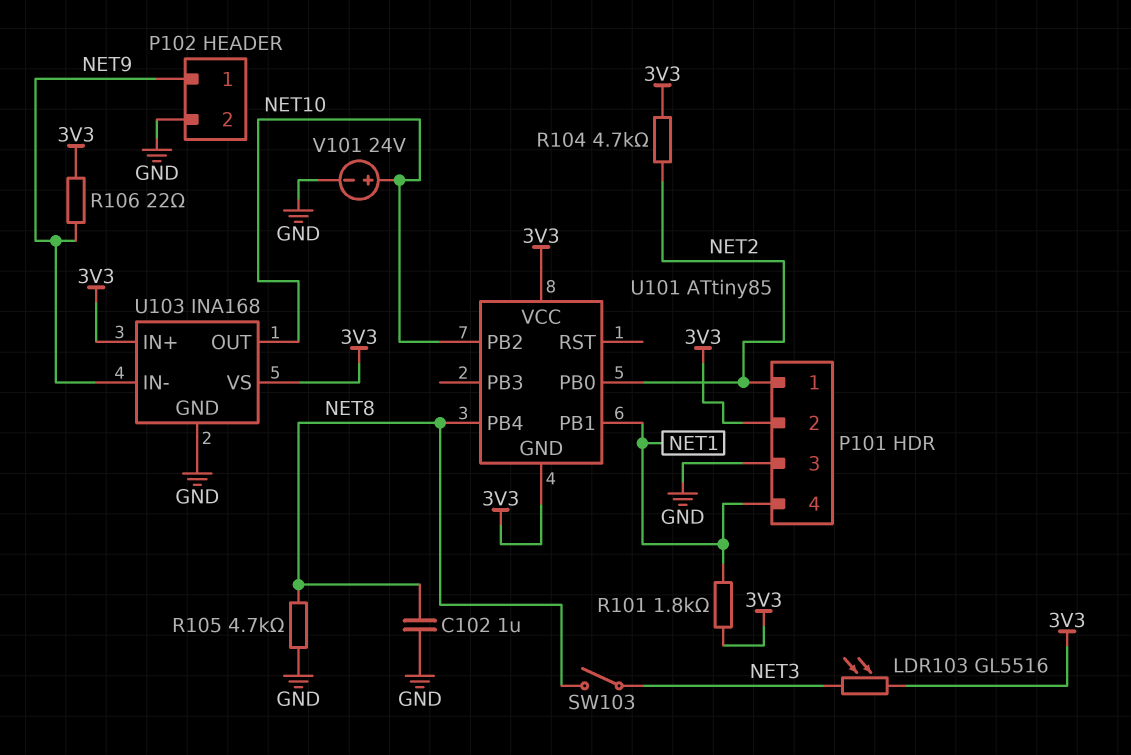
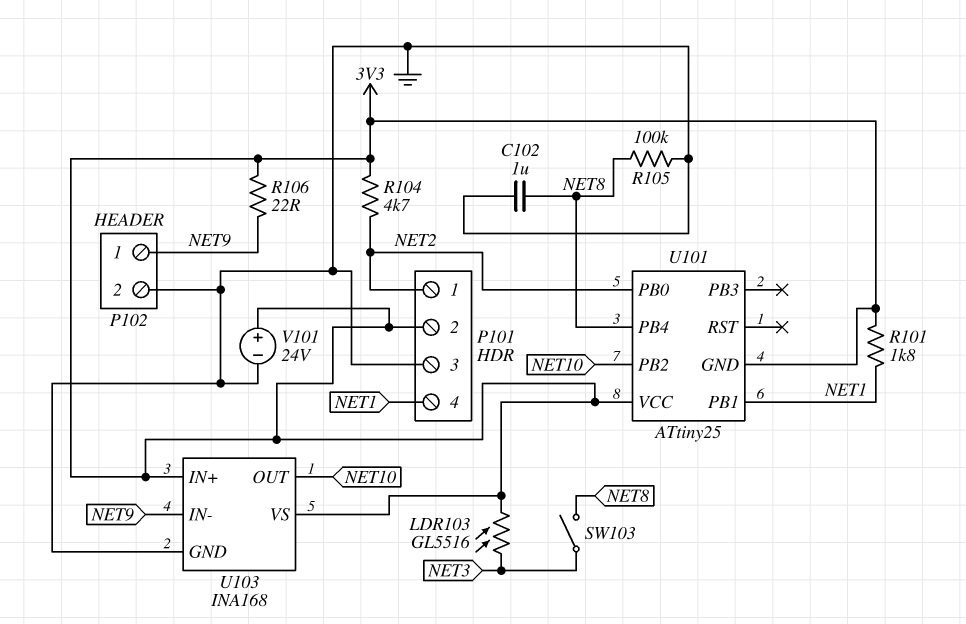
R105: 4.7k (GND, NET8) -> 100k (GND, NET8)
U101: ATtiny85 -> ATtiny25
V101: 24V (plus NET10, minus GND) -> 24V (plus 3V3, minus GND)

